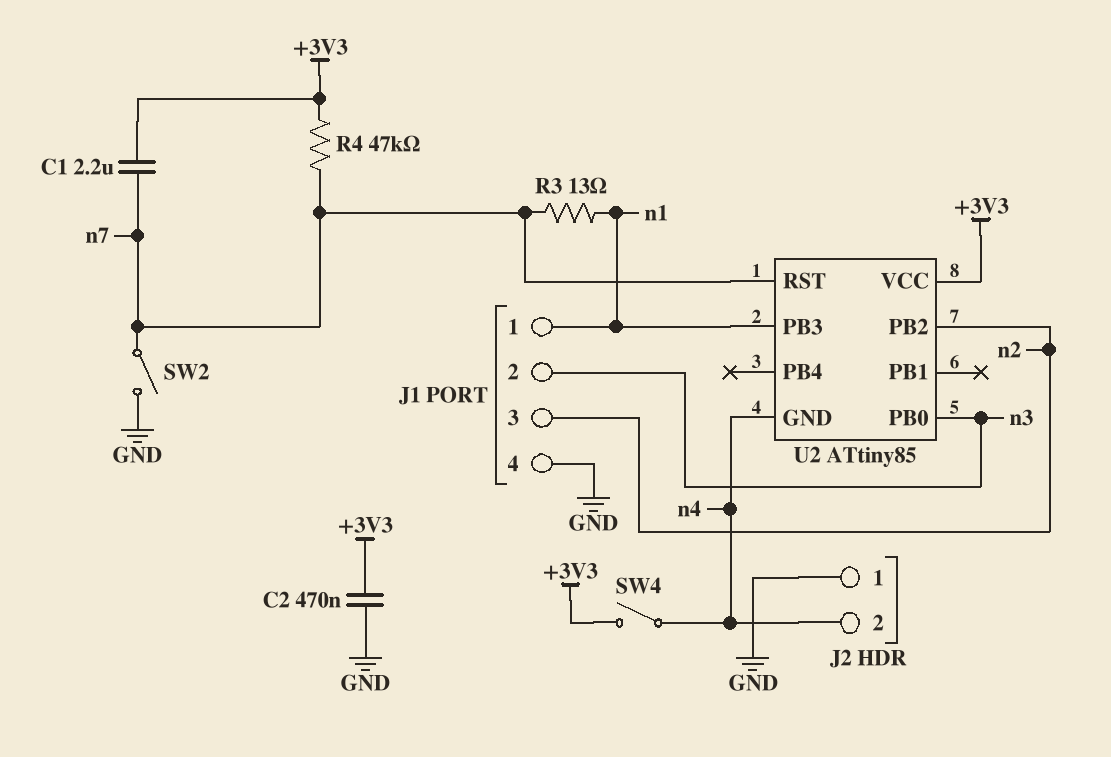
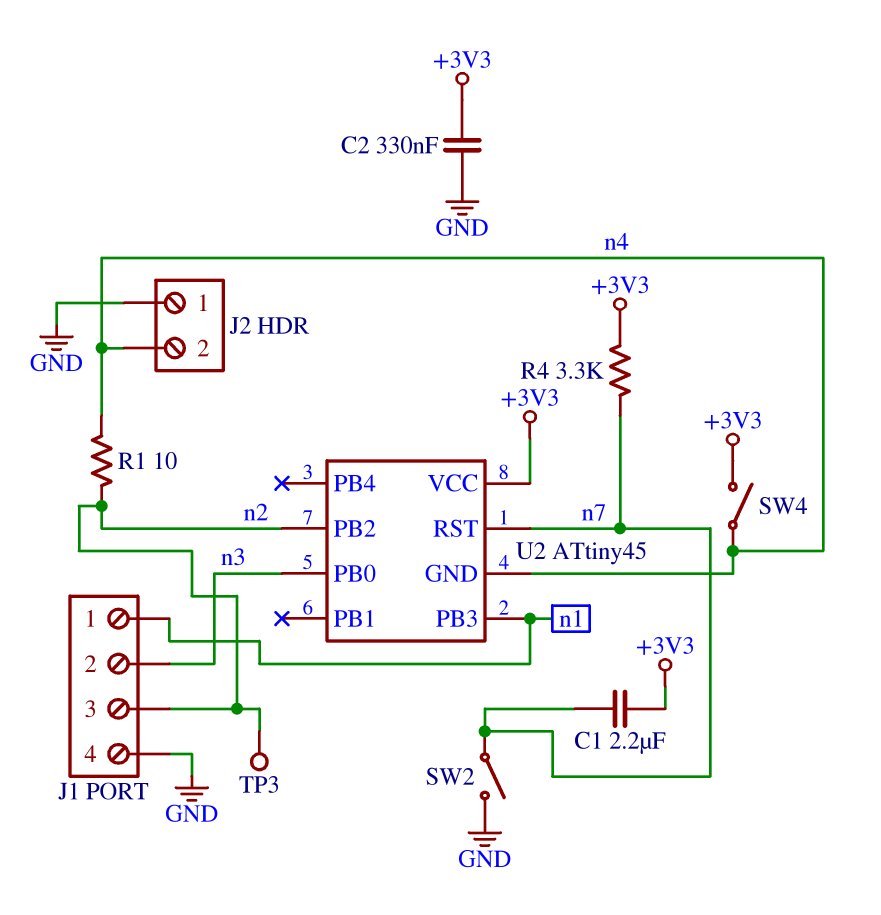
C2: 470nF (+3V3, GND) -> 330nF (+3V3, GND)
R1: none -> 10 (n2, n4)
R3: 13 (n1, n7) -> none
R4: 47k (+3V3, n7) -> 3.3k (+3V3, n7)
TP3: none -> test point (n2)
U2: ATtiny85 -> ATtiny45

